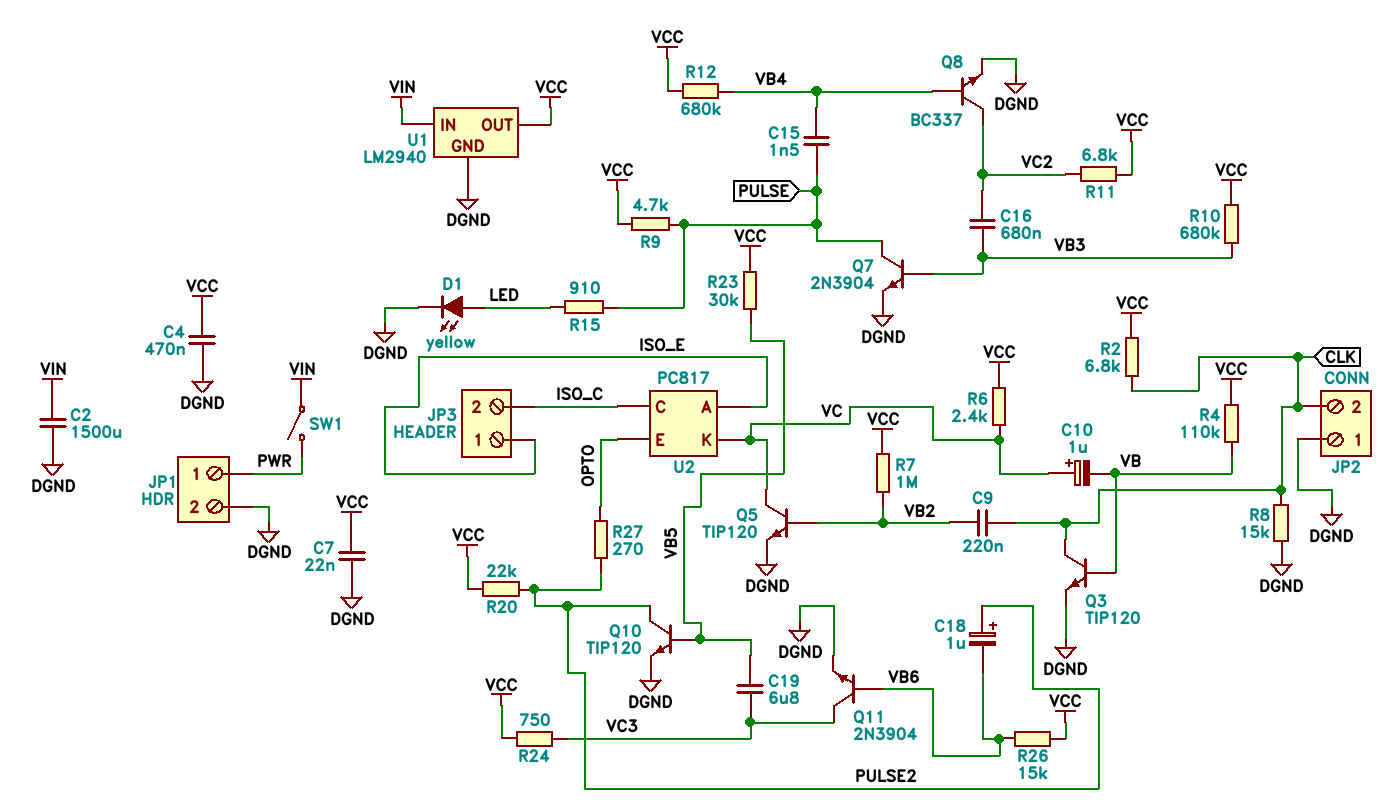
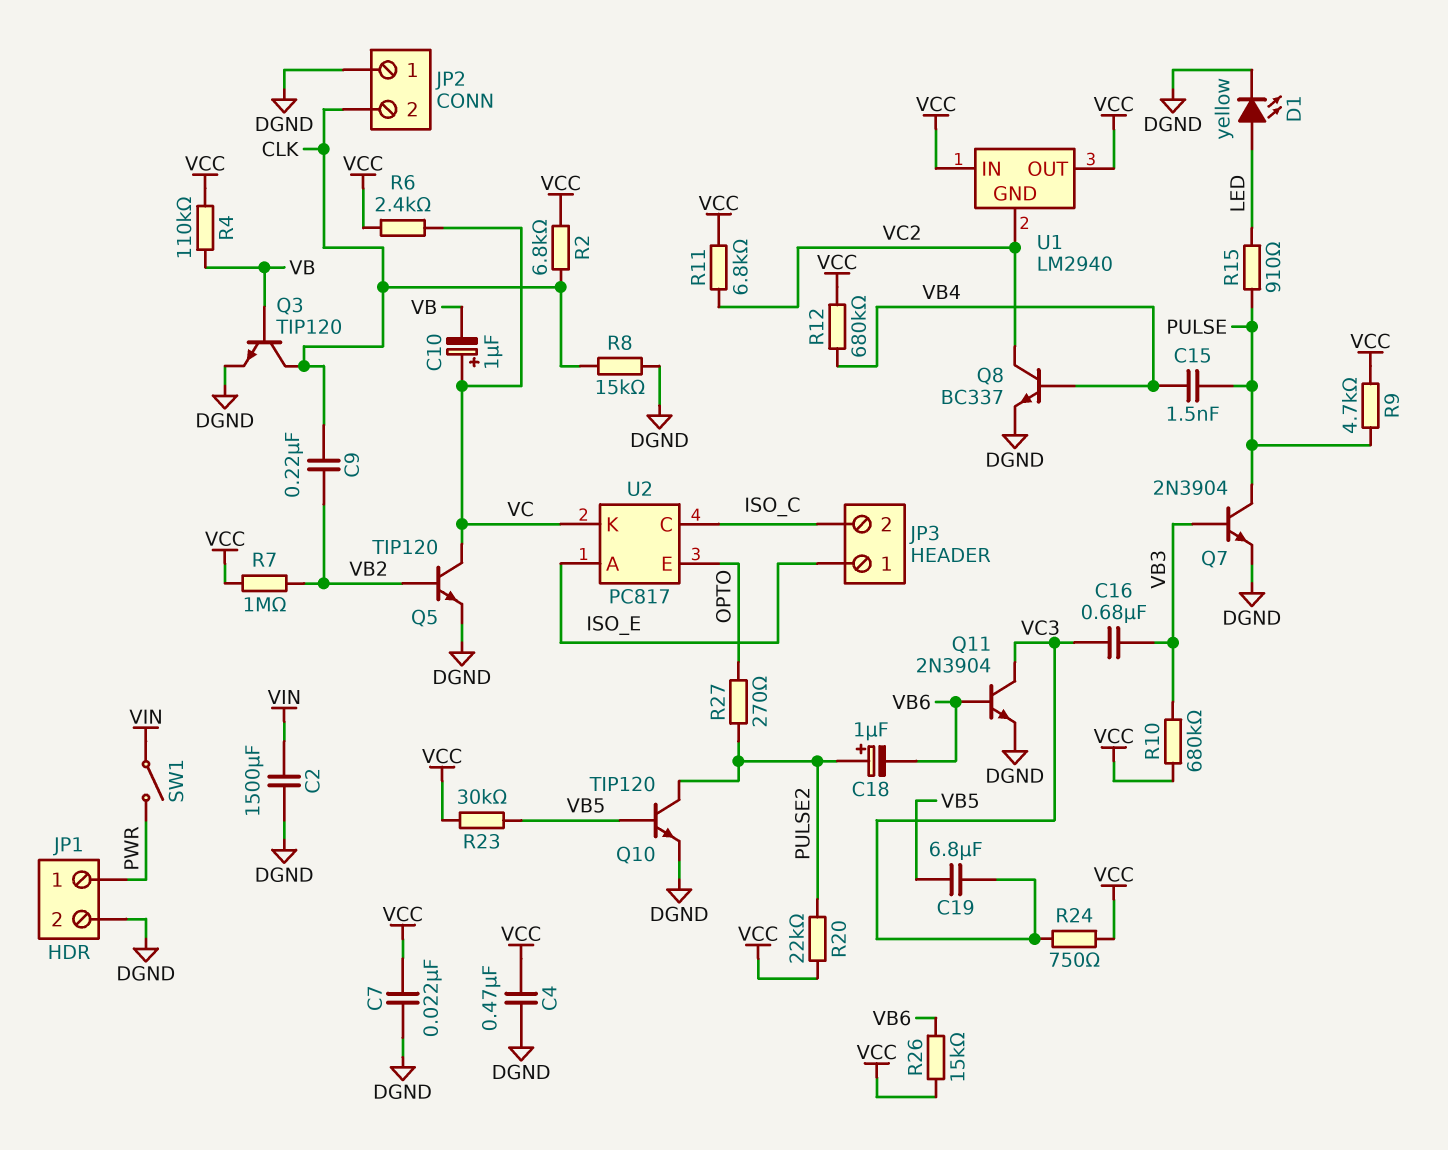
C16: 680nF (VB3, VC2) -> 680nF (VB3, VC3)
U1 pin GND: DGND -> VC2
U1 pin IN: VIN -> VCC

